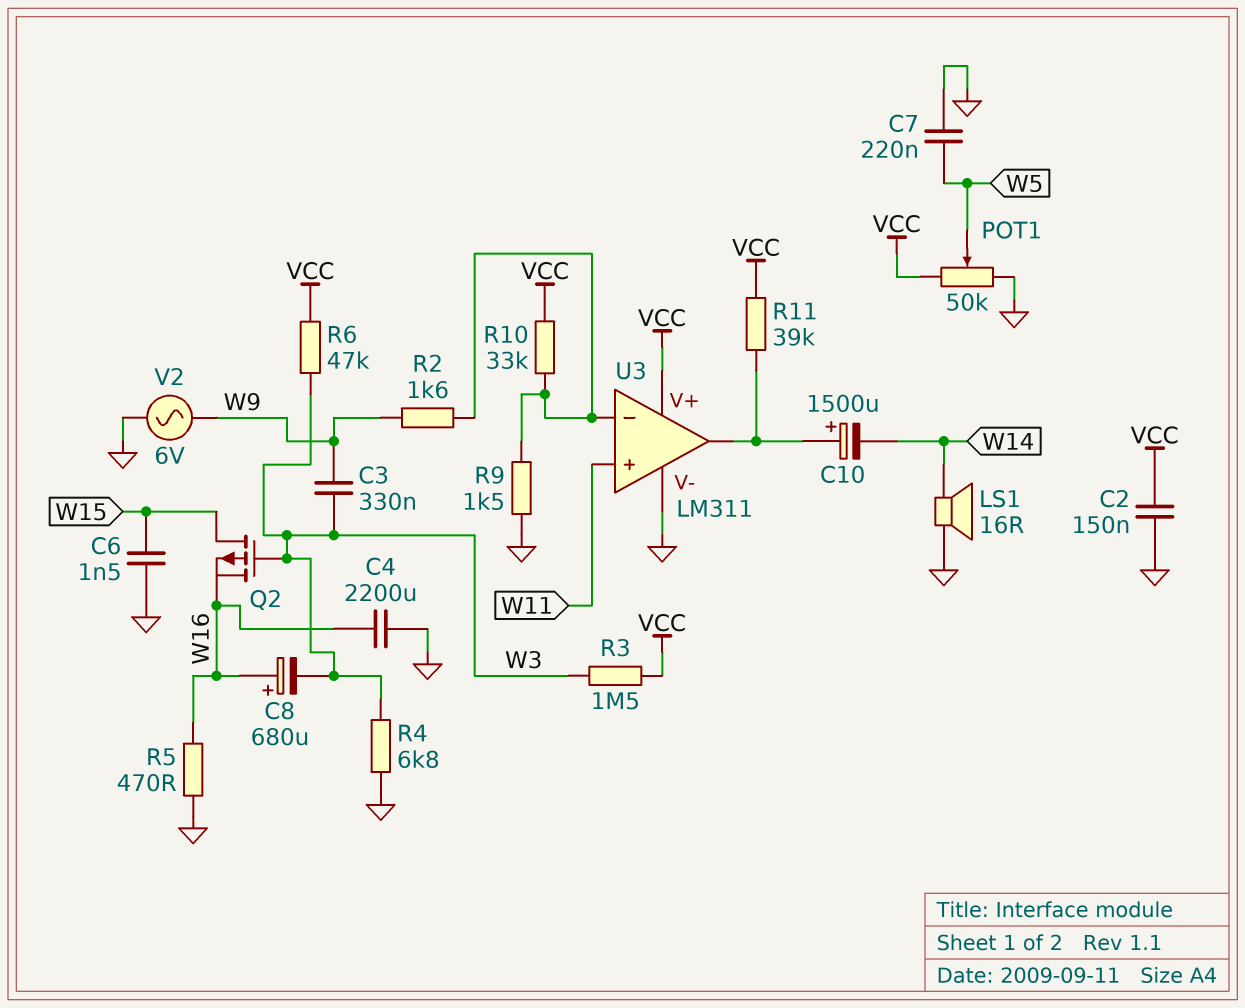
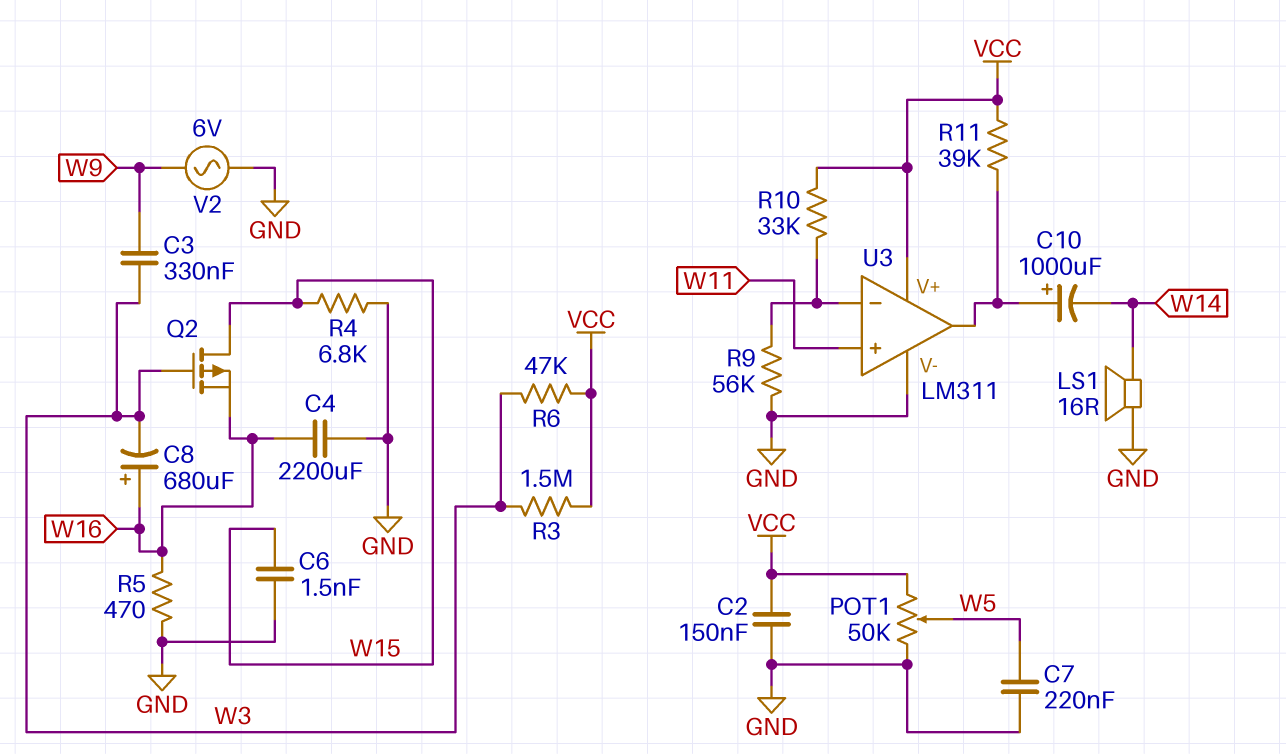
C10: 1500uF (plus U3/out, minus W14) -> 1000uF (plus U3/out, minus W14)
R2: 1.6k (U3/in-, W9) -> none
R4: 6.8k (GND, W3) -> 6.8k (GND, W15)
R9: 1.5k (GND, U3/in-) -> 56k (GND, U3/in-)

